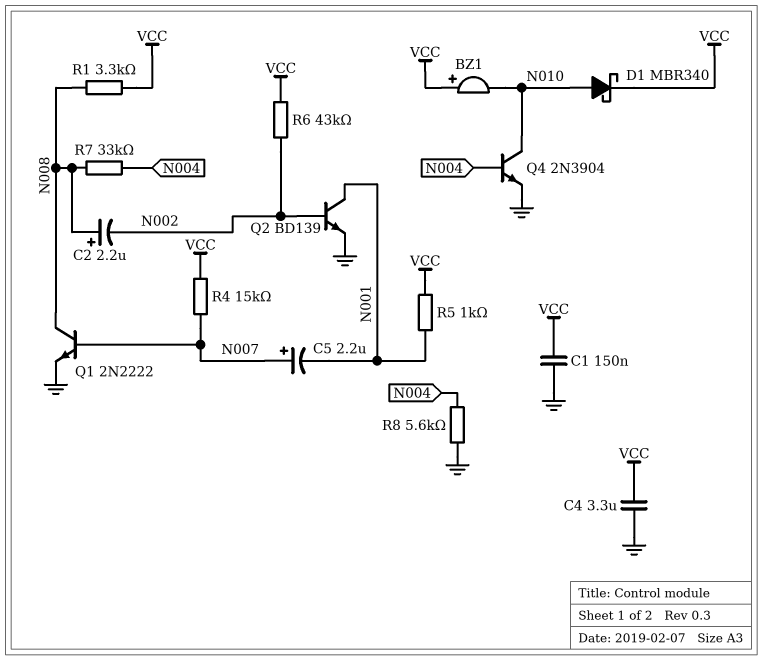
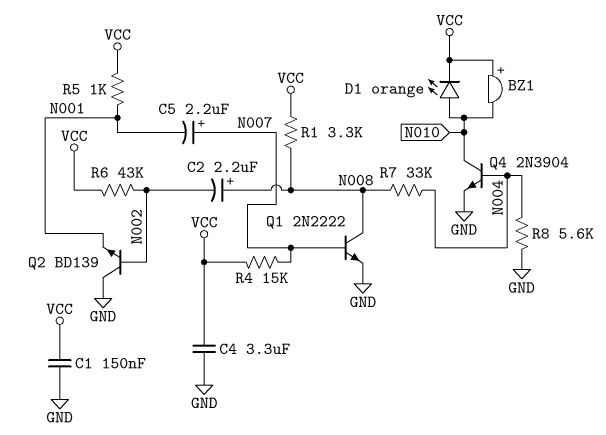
D1: schottky MBR340 (A N010, K VCC) -> LED orange (A N010, K VCC)
Q2: NPN BD139 (B N002, C N001, E GND) -> NPN BD139 (B N002, C GND, E N001)

